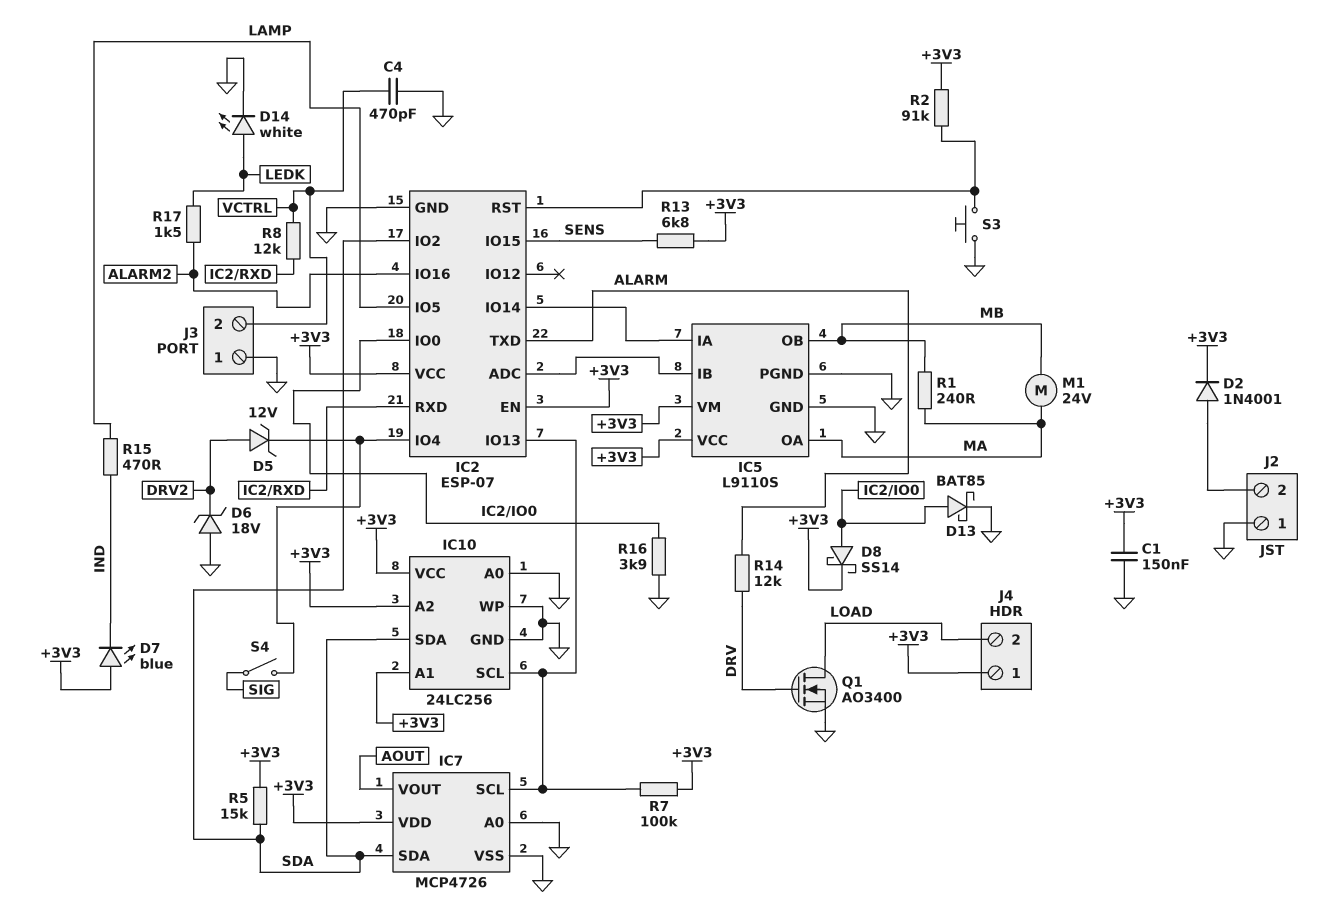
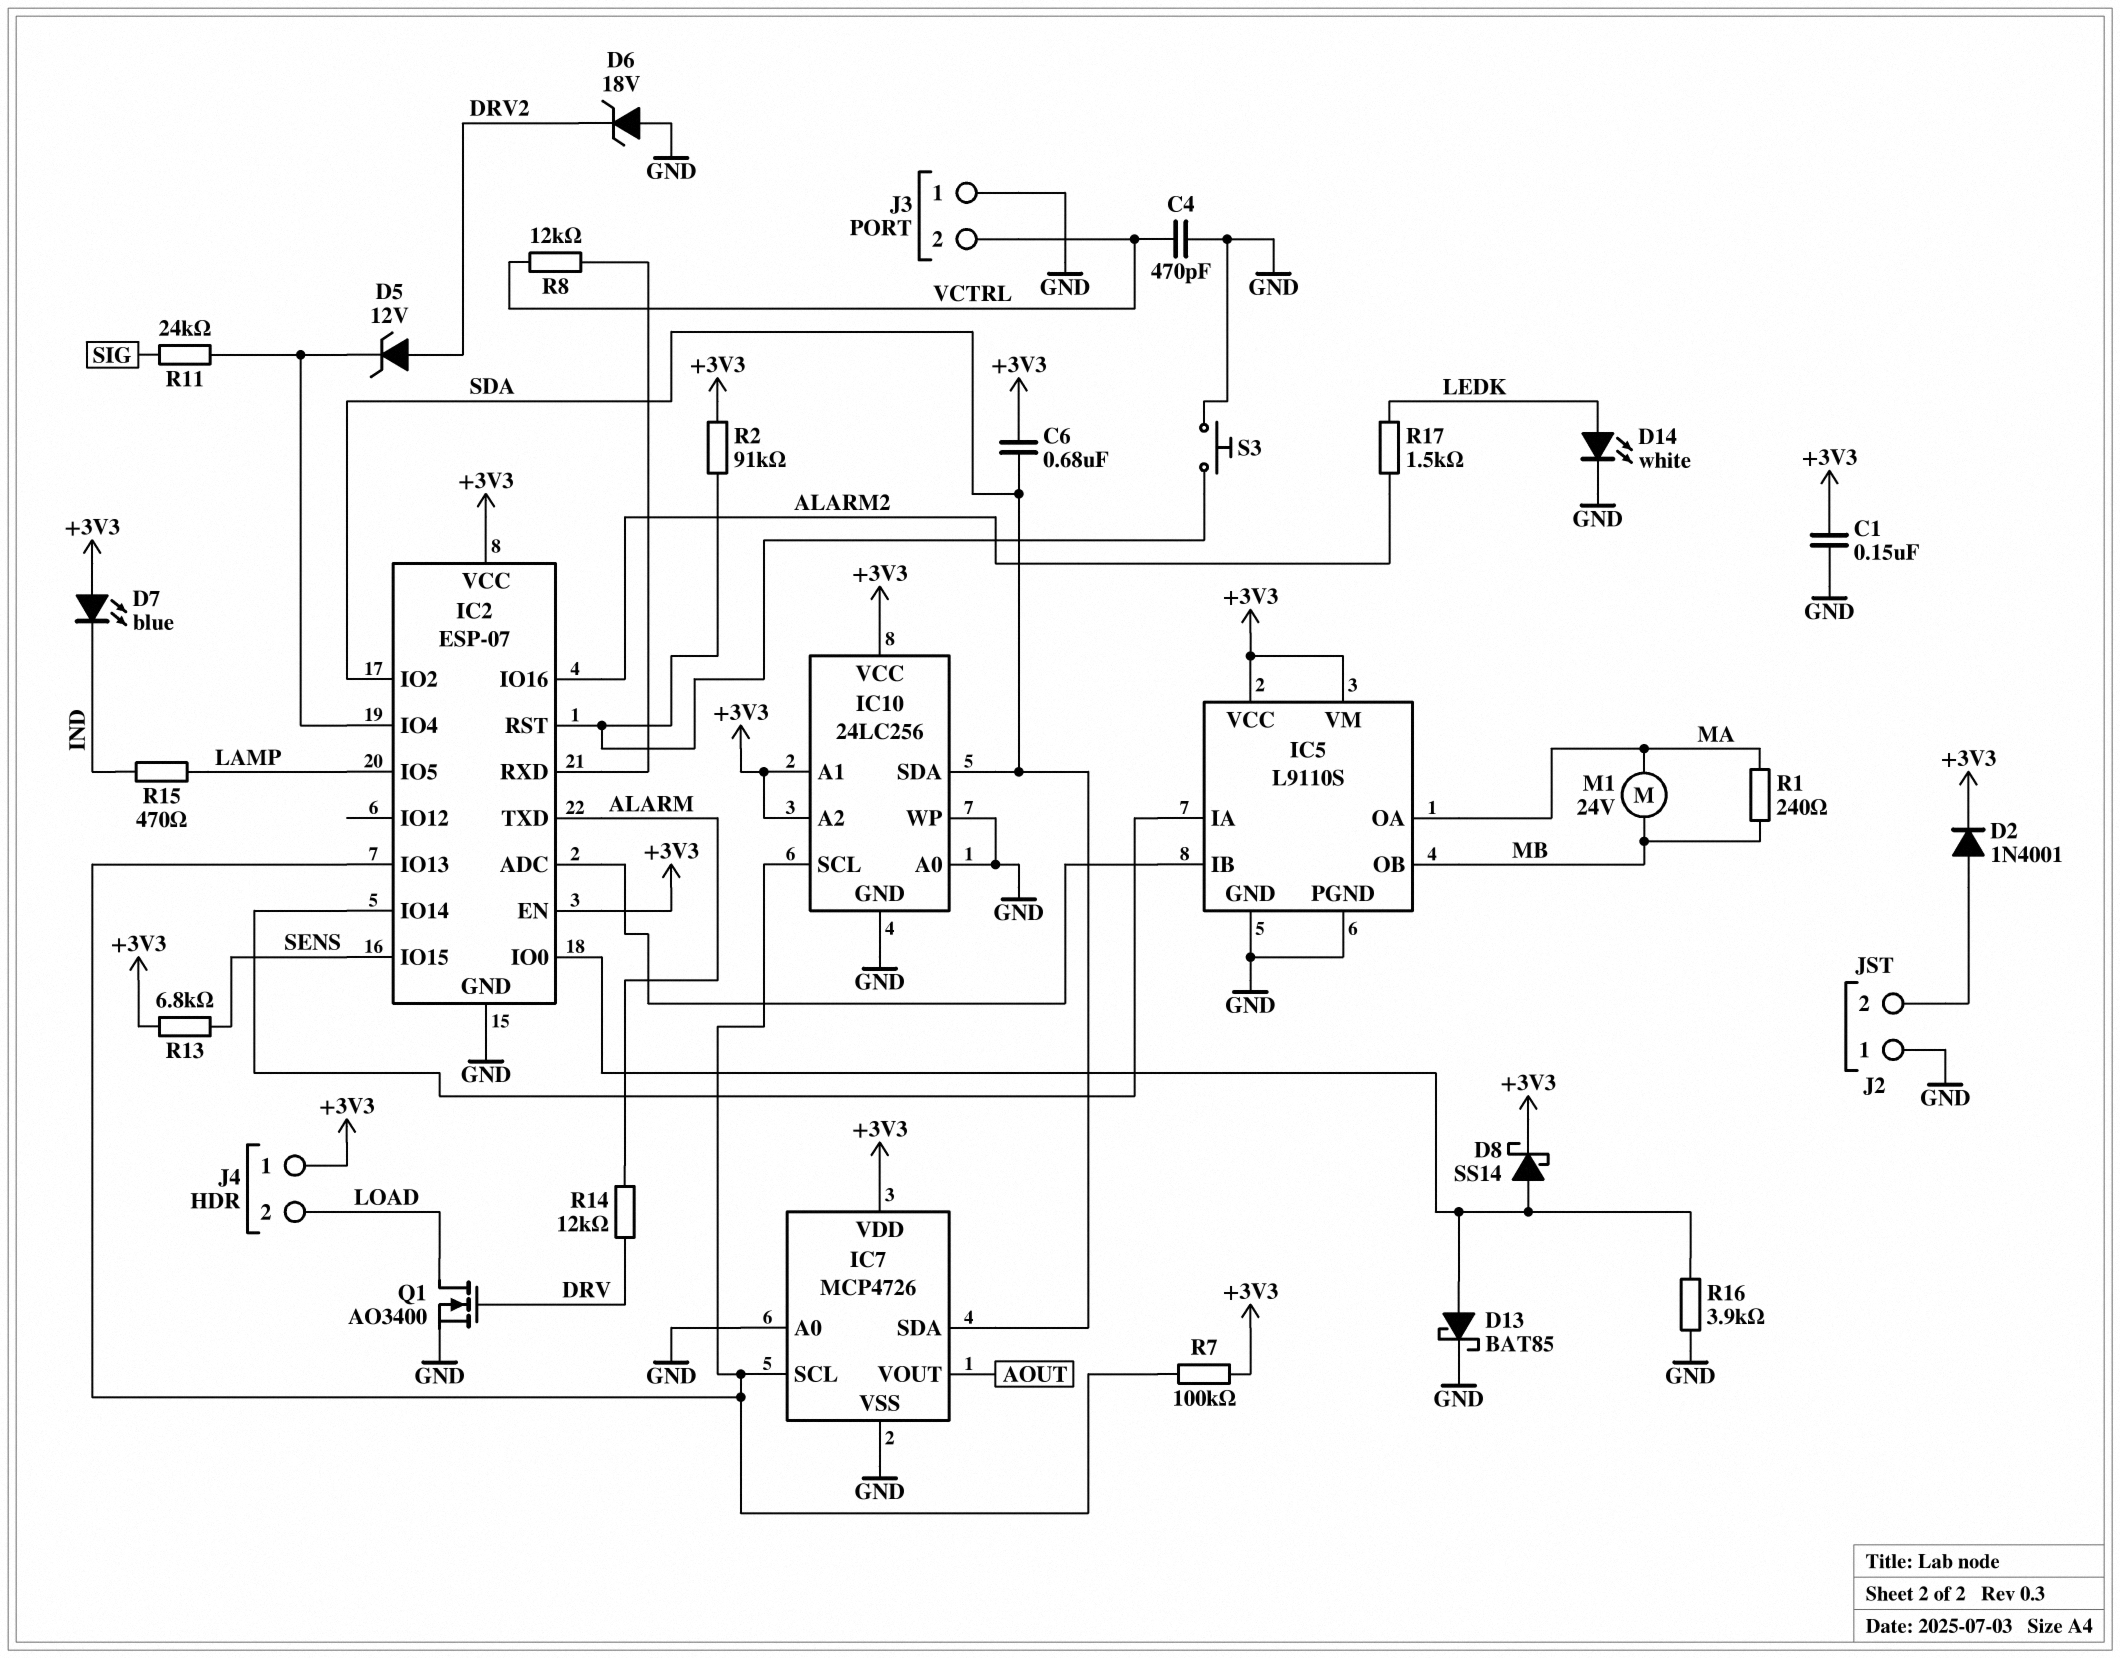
C6: none -> 680nF (+3V3, SDA)
R5: 15k (+3V3, SDA) -> none
R11: none -> 24k (IC2/IO4, SIG)
S4: switch (IC2/IO4, SIG) -> none

